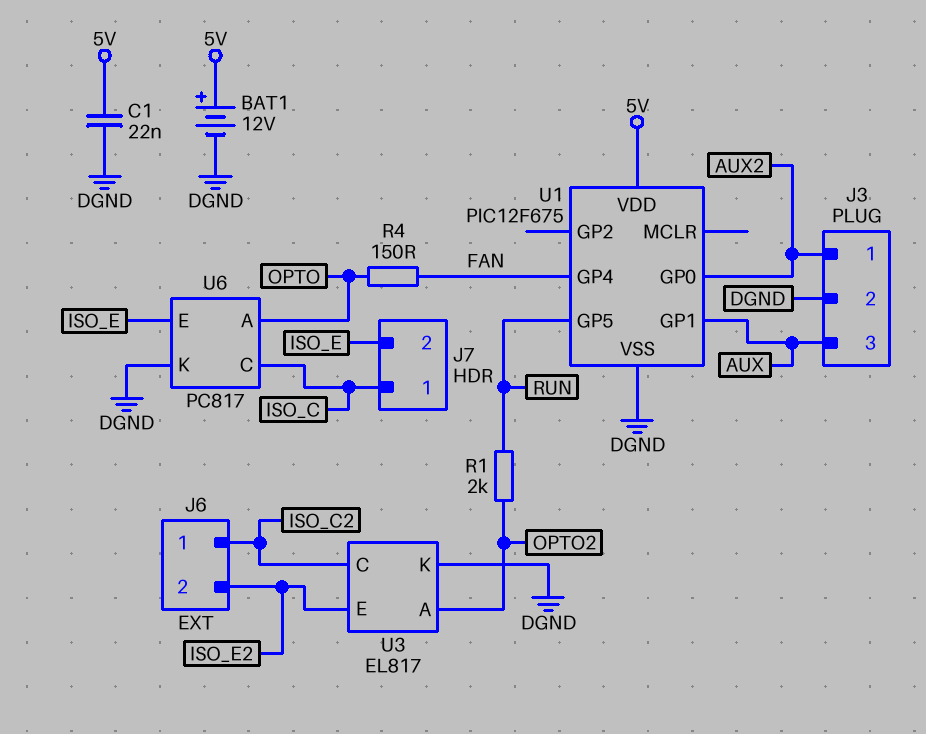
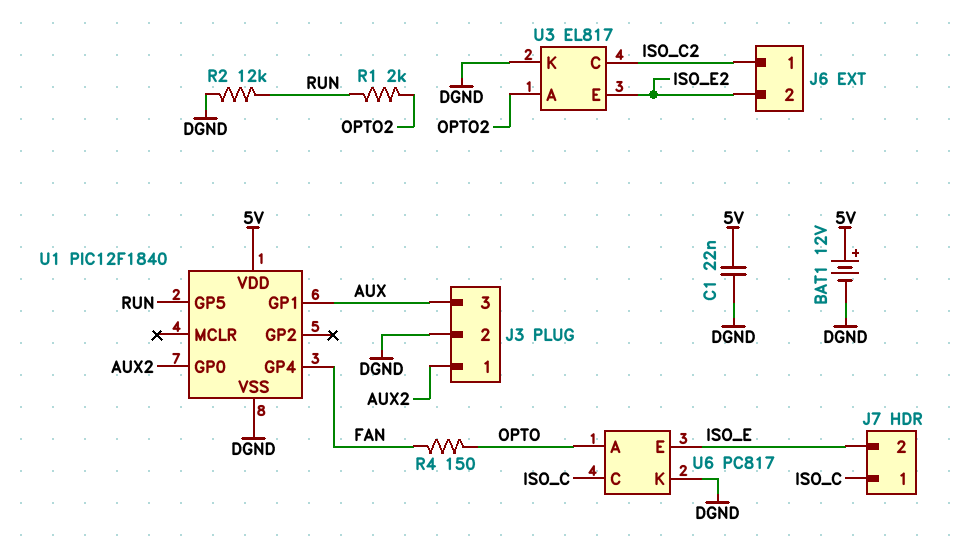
R2: none -> 12k (DGND, RUN)
U1: PIC12F675 -> PIC12F1840

